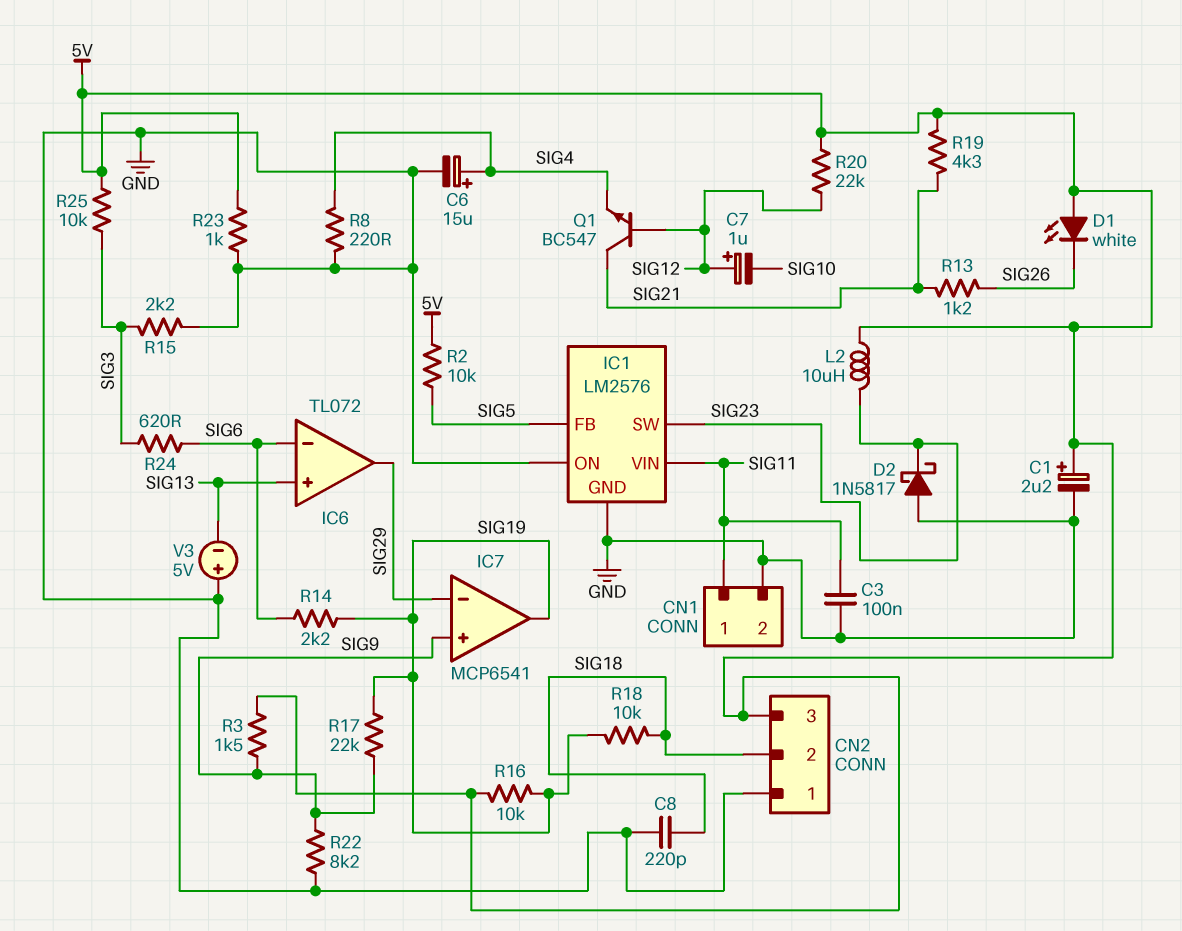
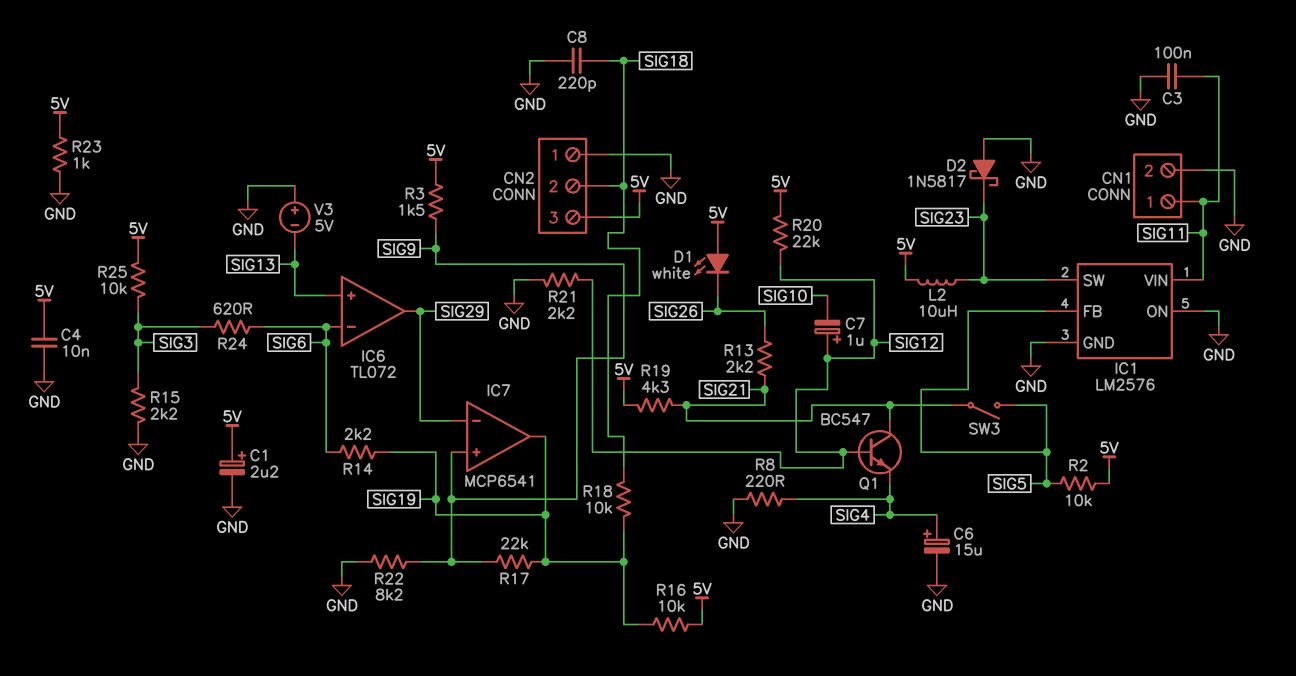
C4: none -> 10nF (5V, GND)
R13: 1.2k (SIG21, SIG26) -> 2.2k (SIG21, SIG26)
R21: none -> 2.2k (GND, SIG12)
SW3: none -> switch (SIG5, SIG21)

